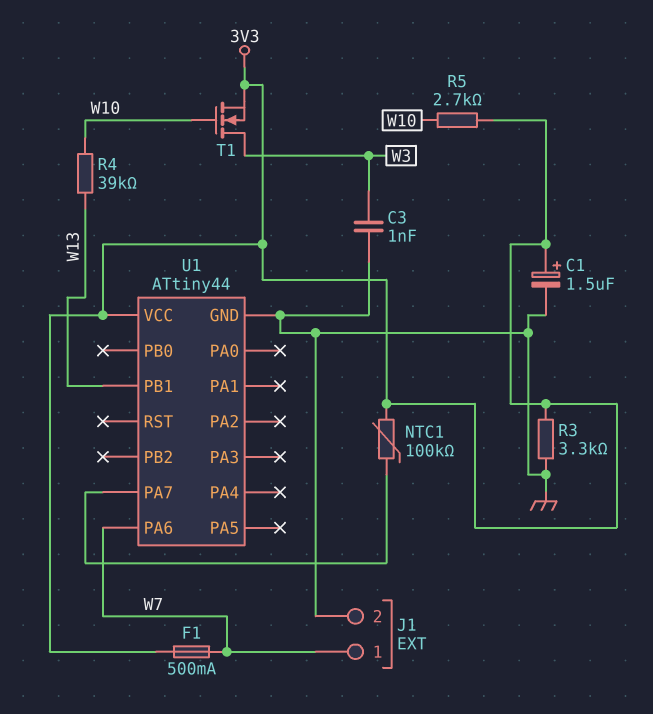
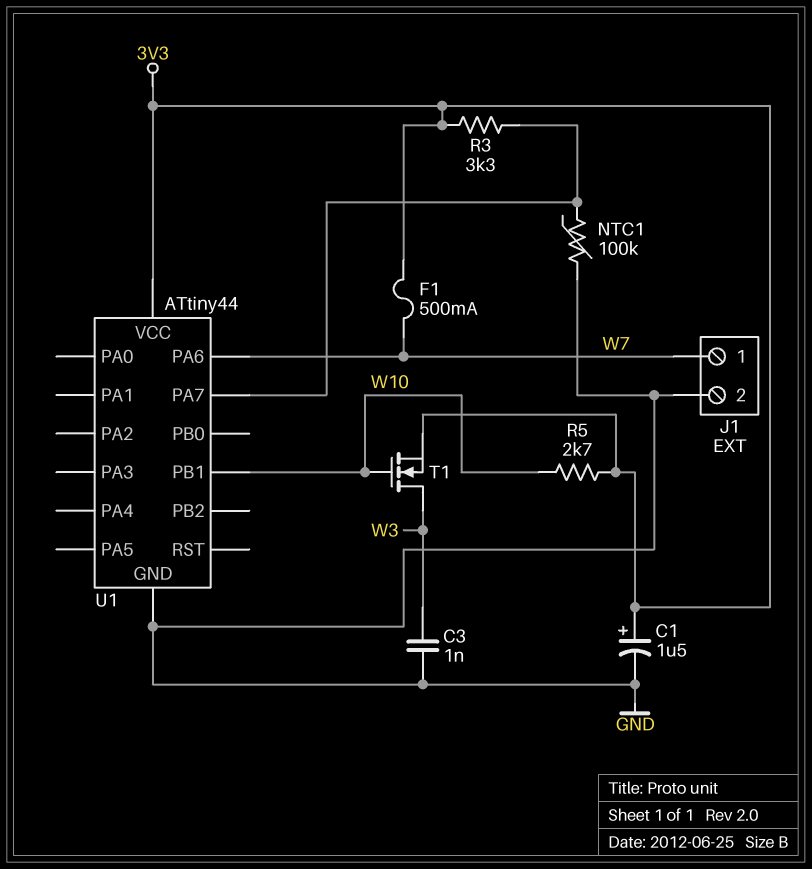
NTC1: 100k (3V3, U1/PA7) -> 100k (GND, U1/PA7)
R3: 3.3k (3V3, GND) -> 3.3k (3V3, U1/PA7)
R4: 39k (W10, W13) -> none
U1 pin PB1: W13 -> W10

